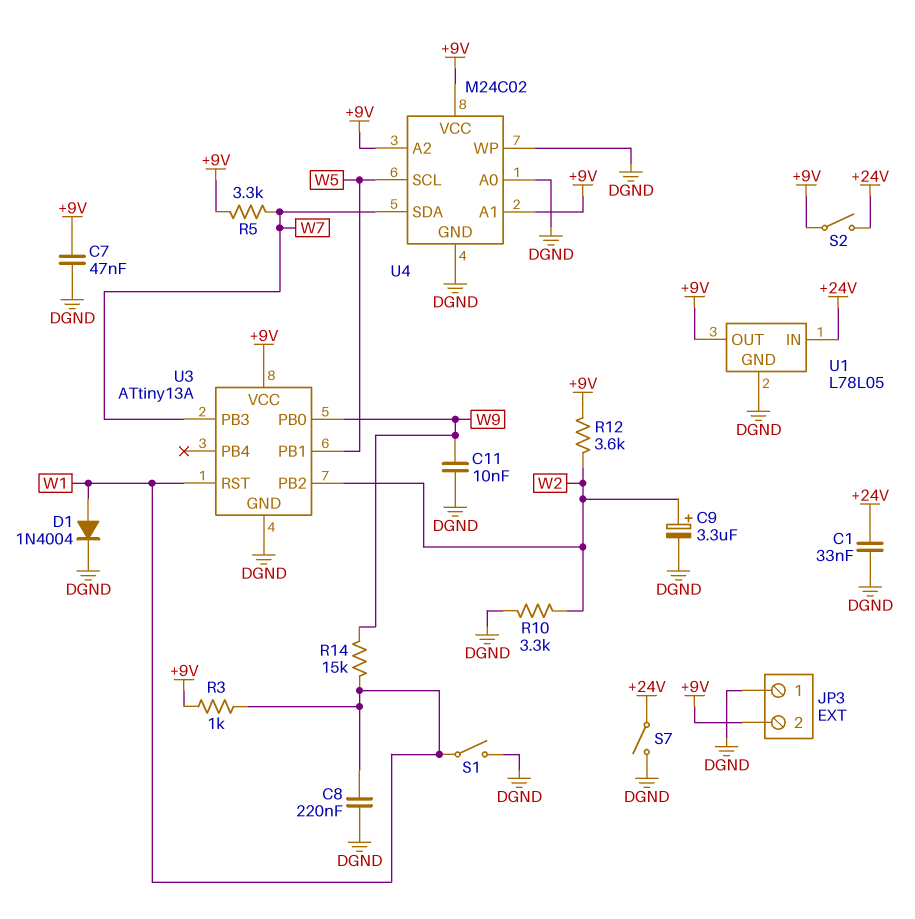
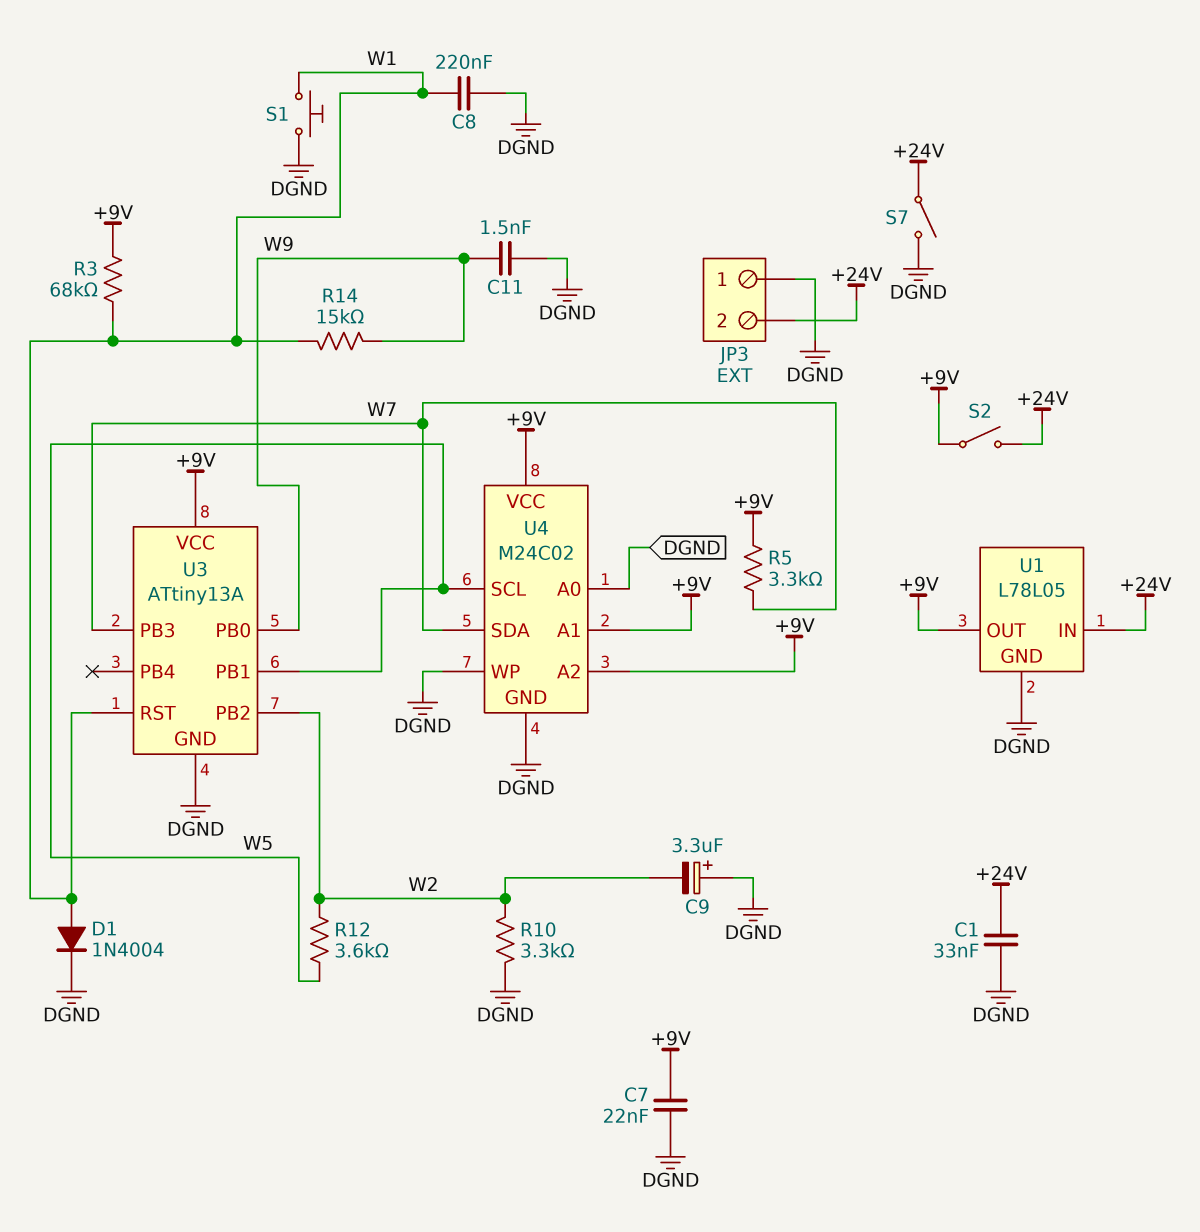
C7: 47nF (+9V, DGND) -> 22nF (+9V, DGND)
C9: 3.3uF (plus W2, minus DGND) -> 3.3uF (plus DGND, minus W2)
C11: 10nF (DGND, W9) -> 1.5nF (DGND, W9)
JP3 pin 2: +9V -> +24V
R3: 1k (+9V, W1) -> 68k (+9V, W1)
R12: 3.6k (+9V, W2) -> 3.6k (W2, W5)
S1: switch (DGND, W1) -> button (DGND, W1)

